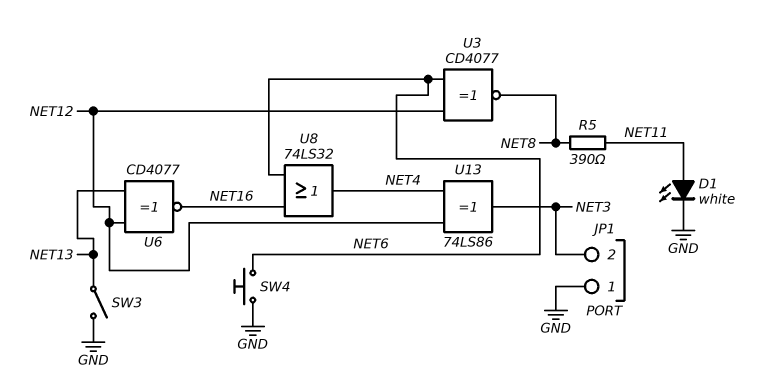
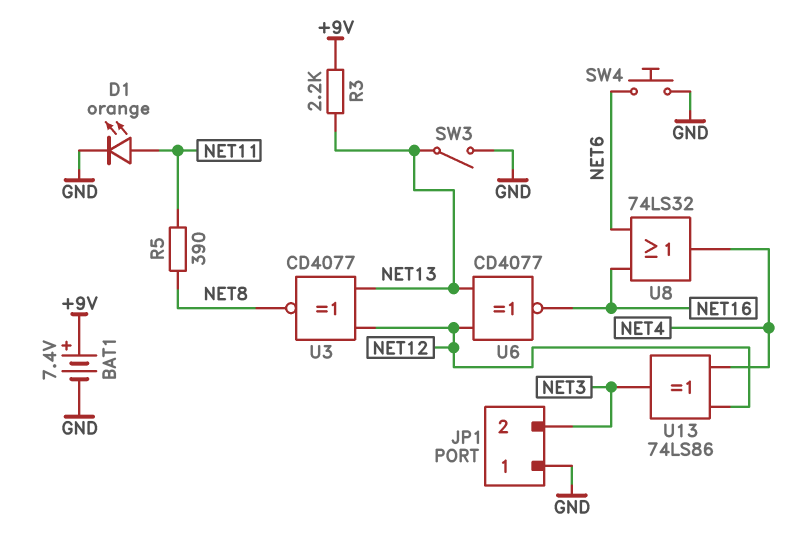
BAT1: none -> 7.4V (plus +9V, minus GND)
D1: LED white (A NET11, K GND) -> LED orange (A NET11, K GND)
R3: none -> 2.2k (+9V, NET13)
U3: XNOR CD4077 (in NET6, in NET12, out NET8) -> XNOR CD4077 (in NET12, in NET13, out NET8)

